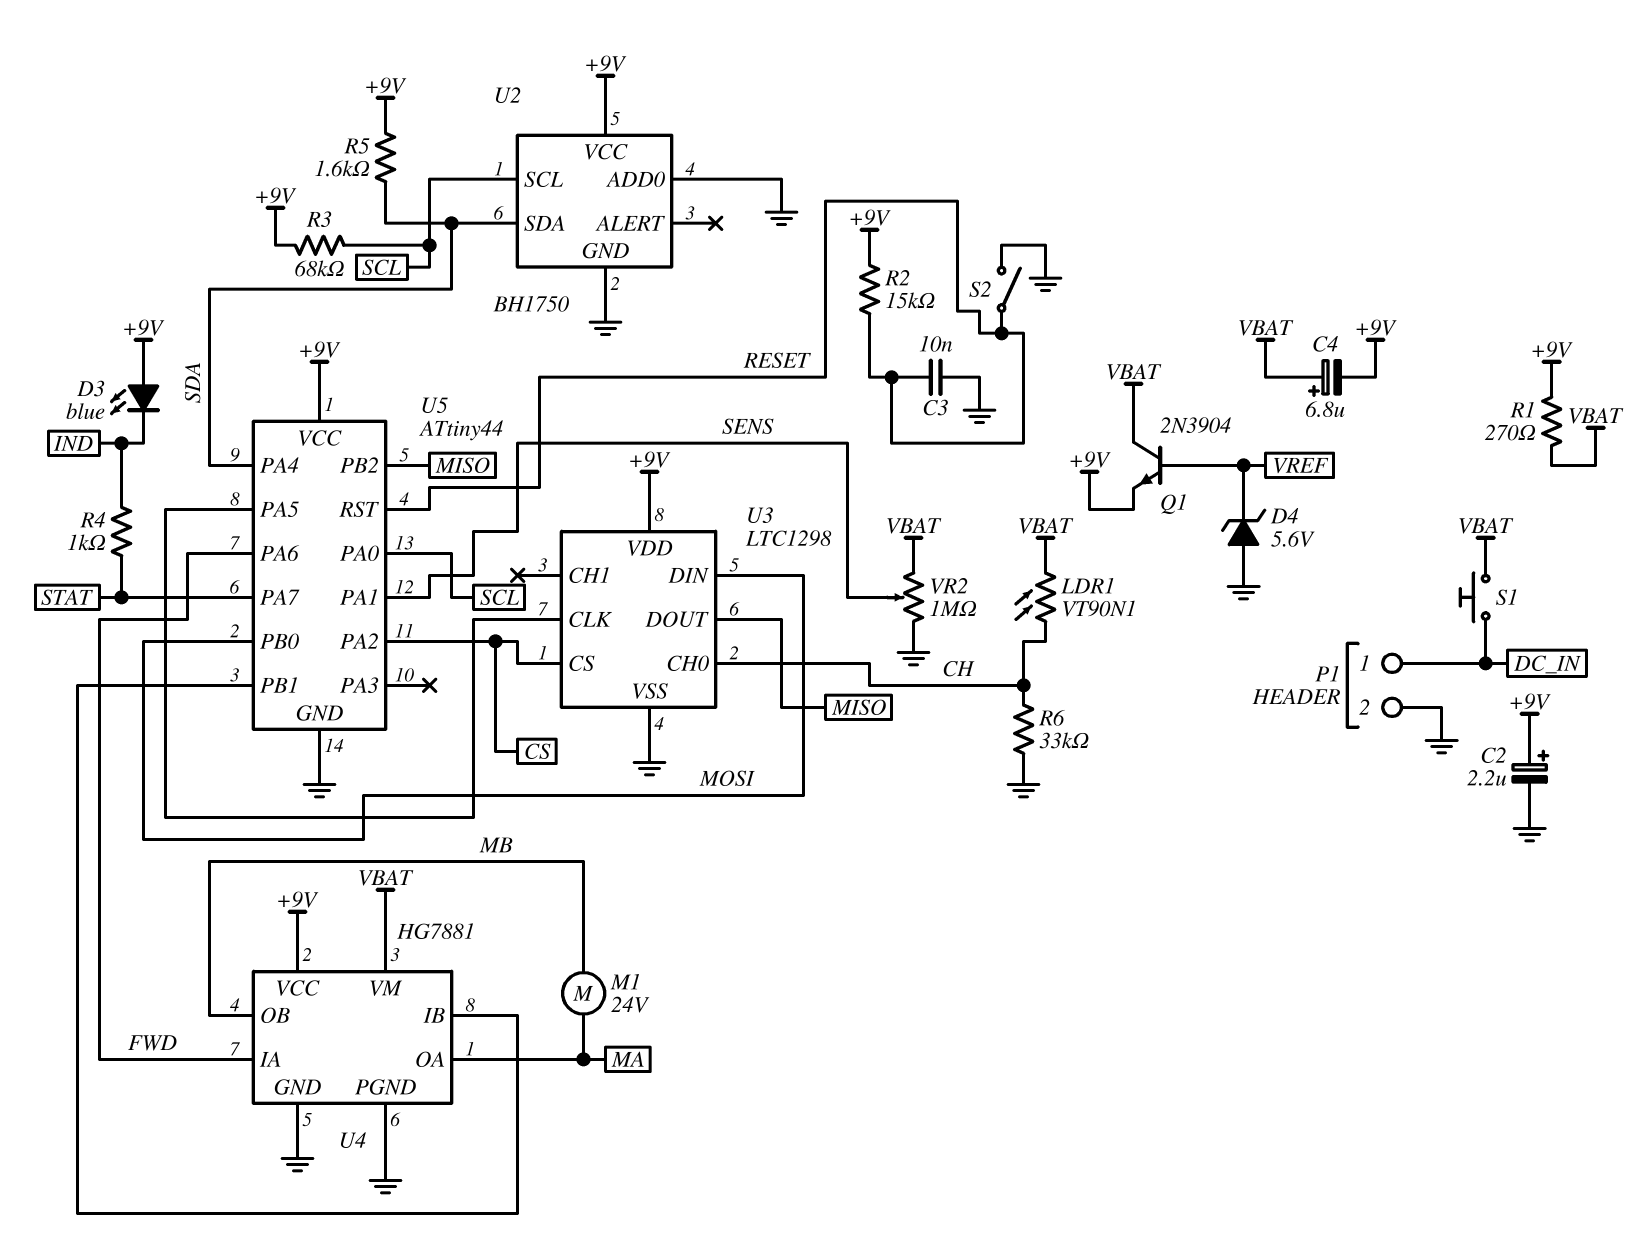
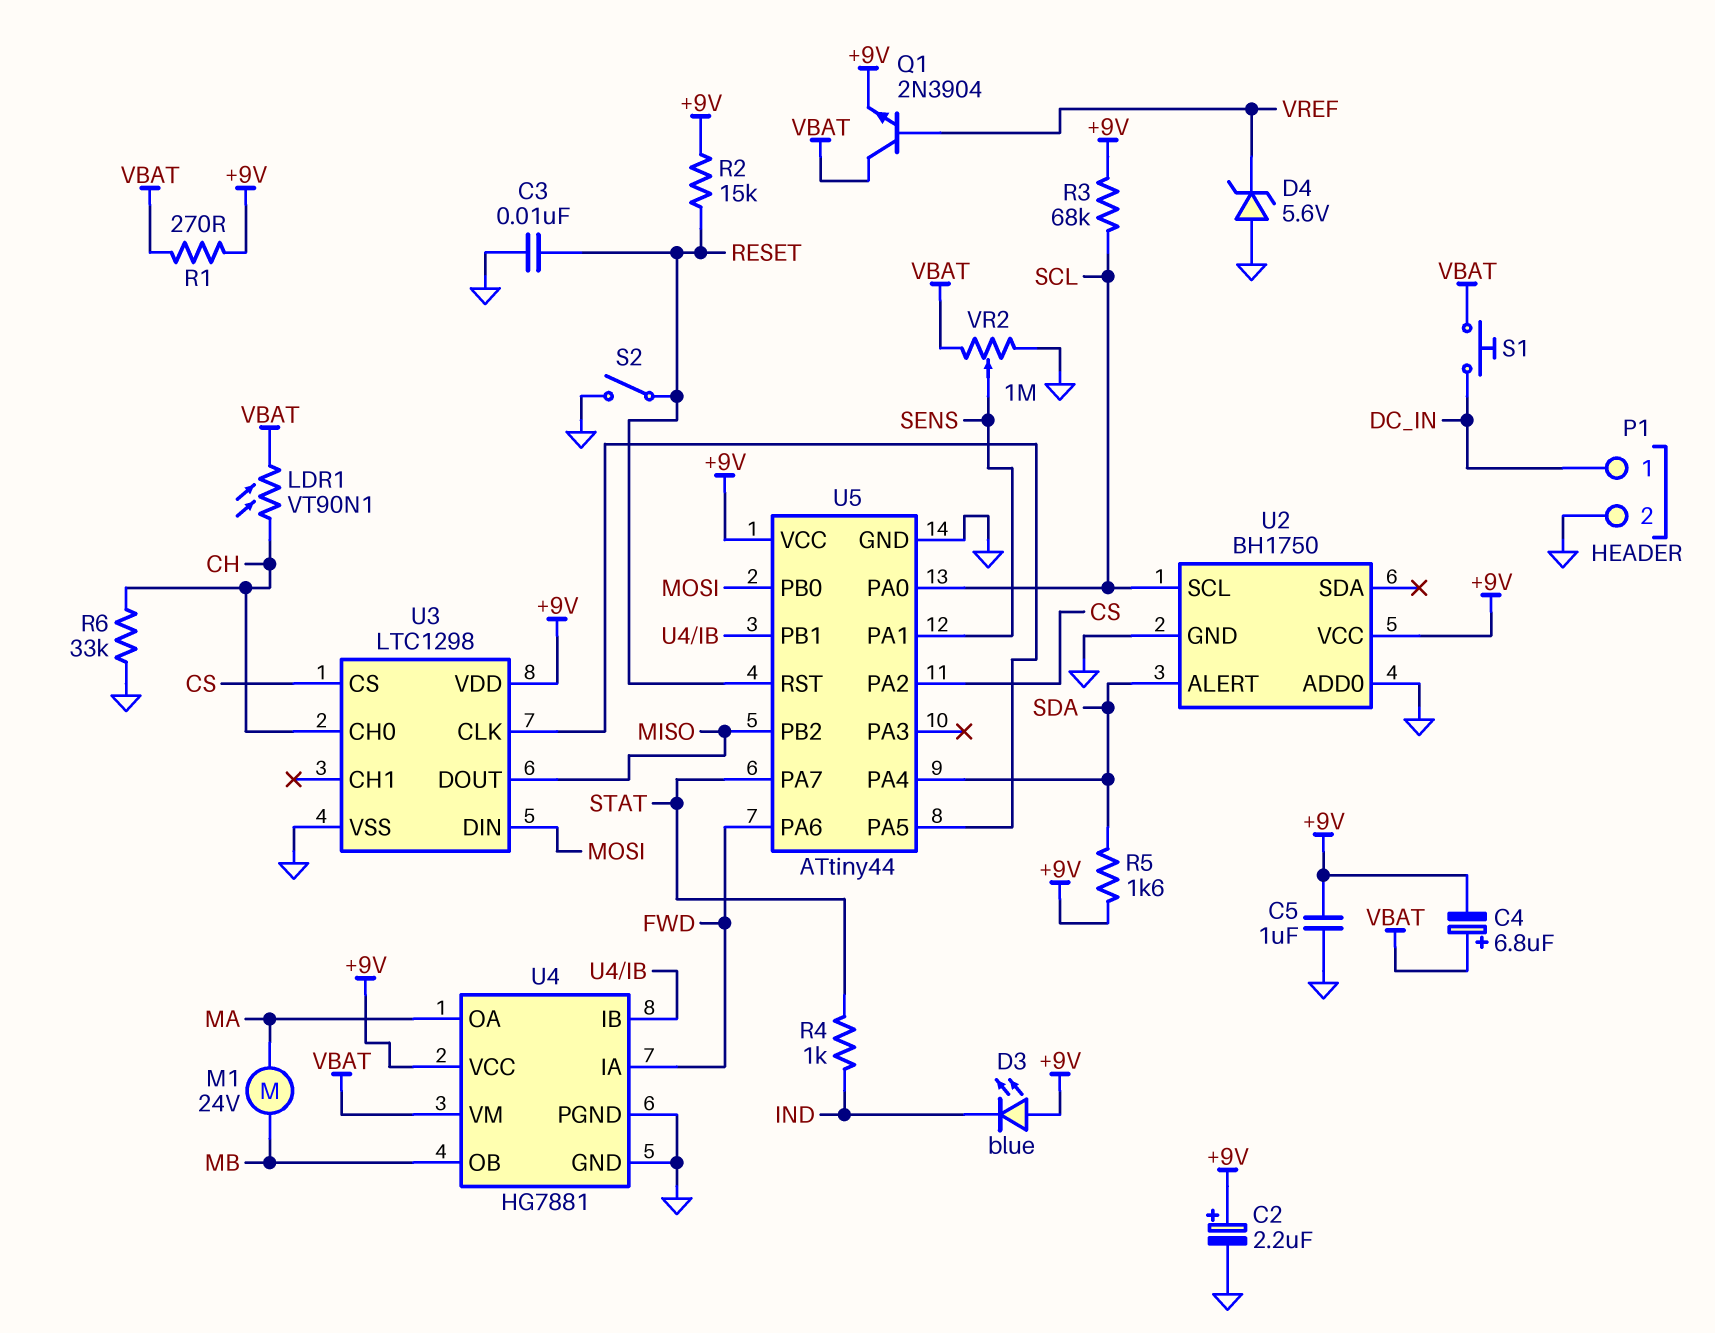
C5: none -> 1uF (+9V, GND)
U2 pin ALERT: none -> SDA
U2 pin SDA: SDA -> none

